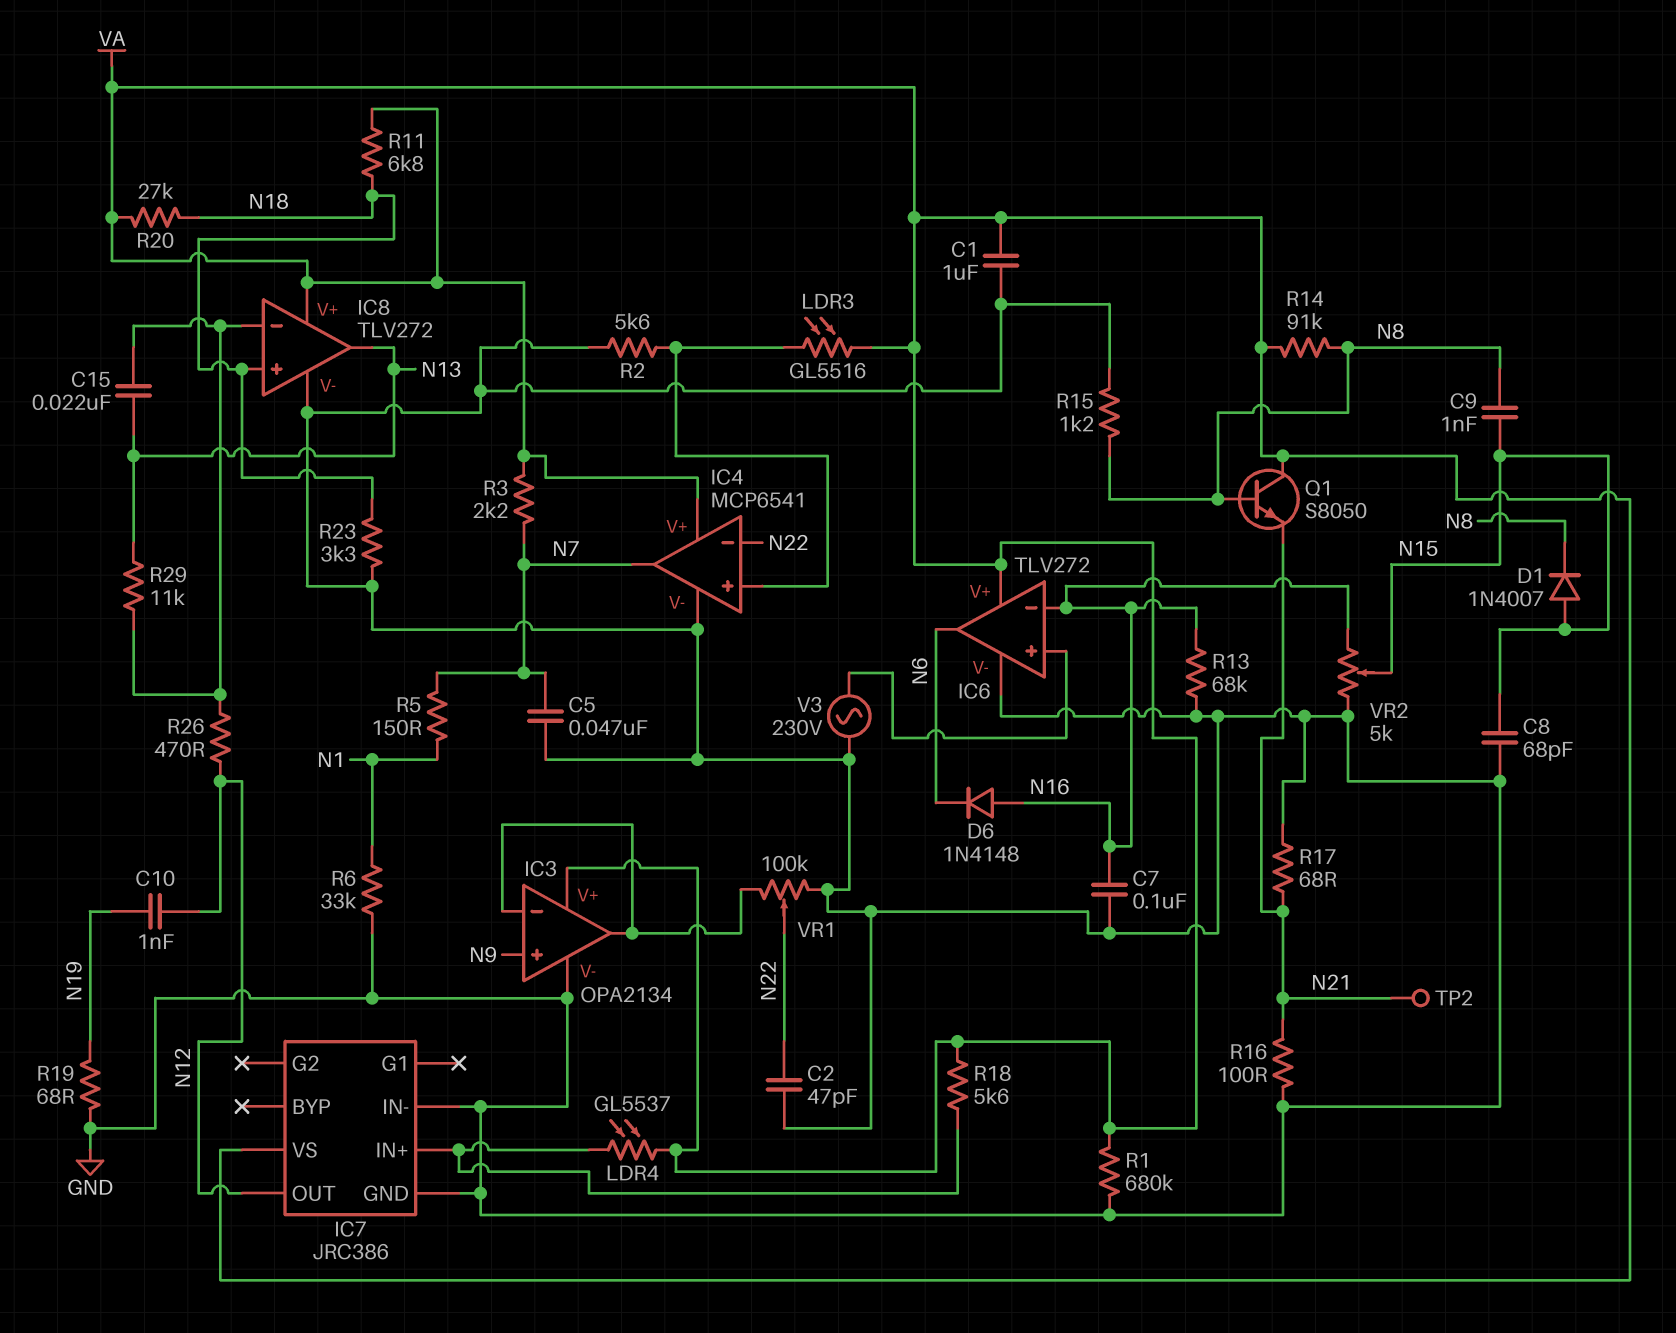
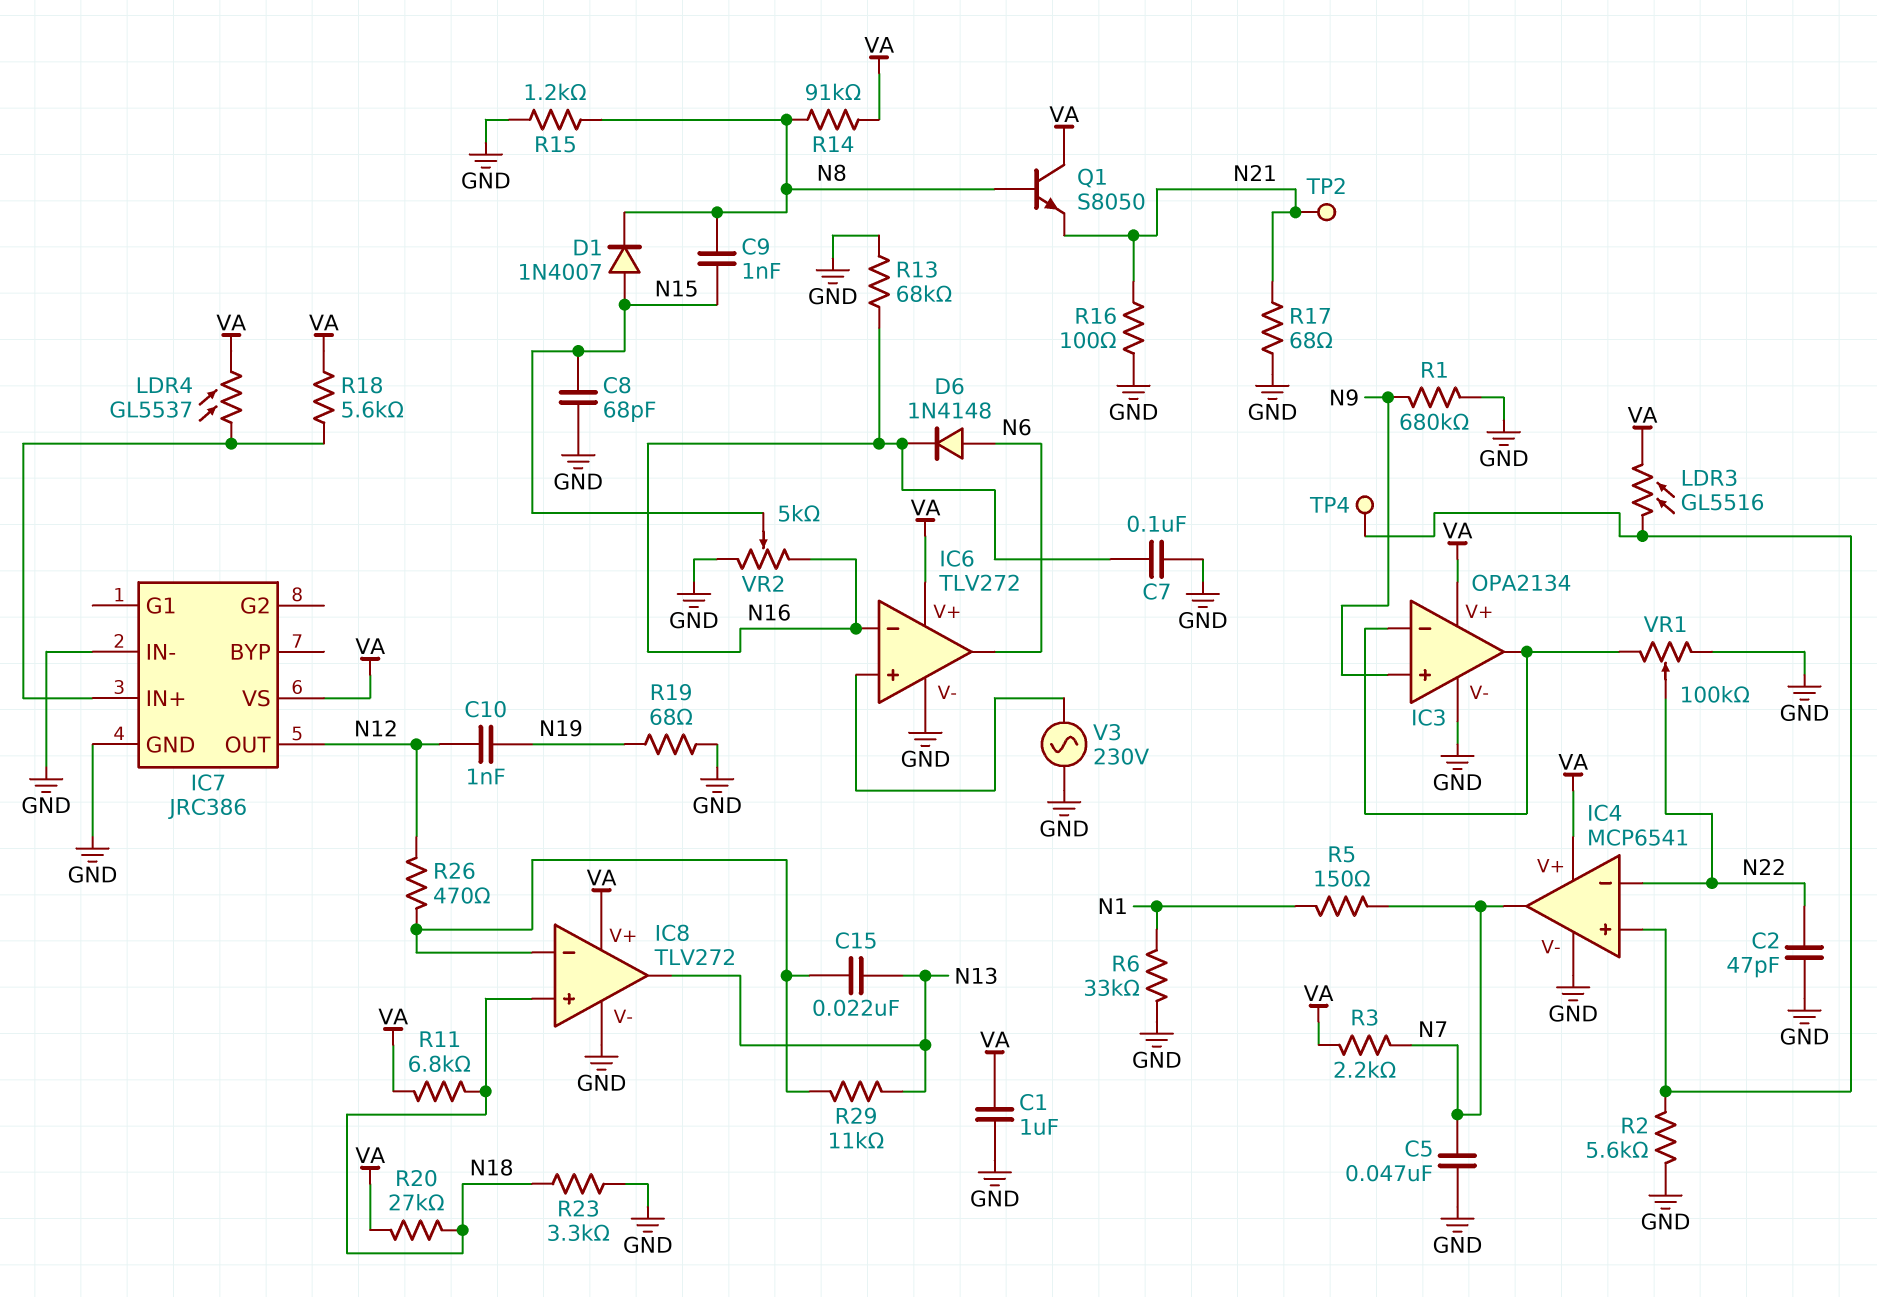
D6: diode 1N4148 (A N16, K N6) -> diode 1N4148 (A N6, K N16)
R1: 680k (GND, VA) -> 680k (GND, N9)
TP4: none -> test point (IC4/in+)

